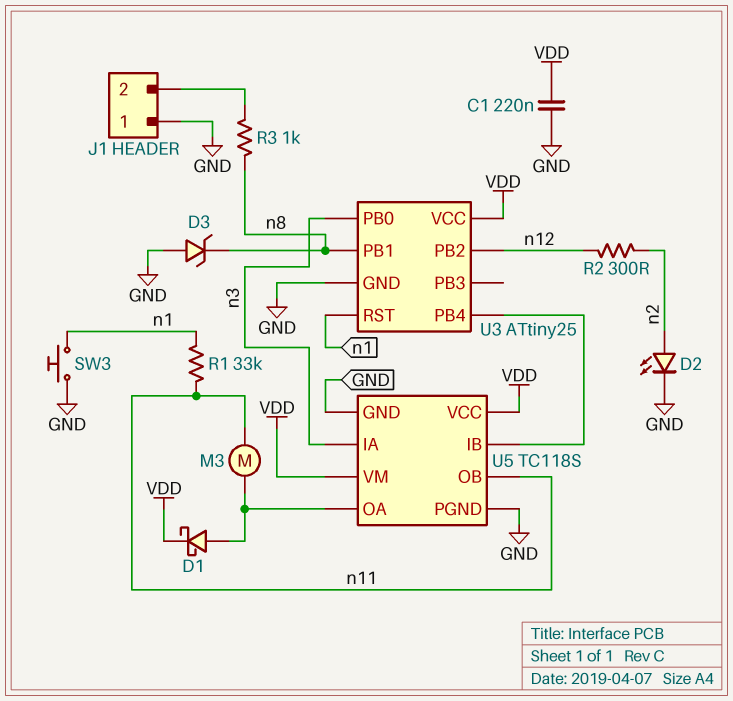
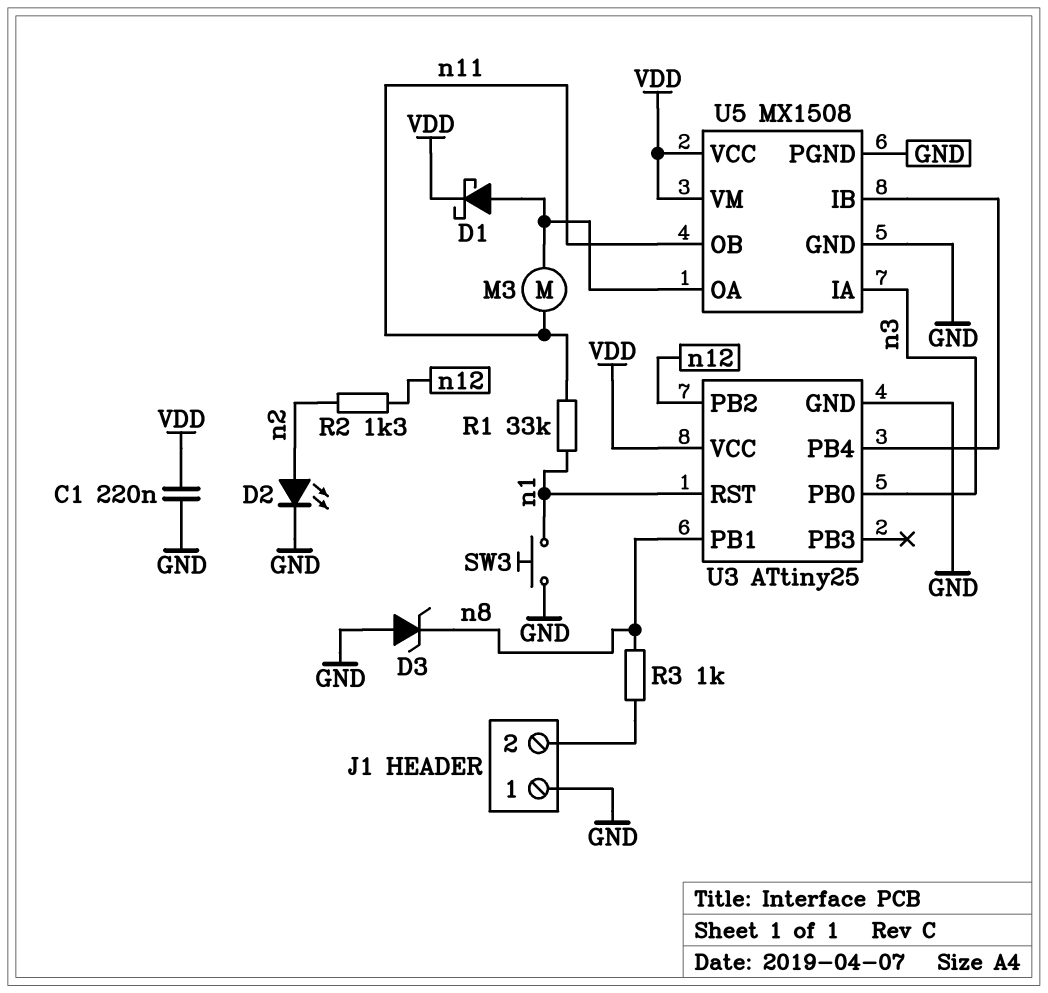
R2: 300 (n2, n12) -> 1.3k (n2, n12)
U5: TC118S -> MX1508

